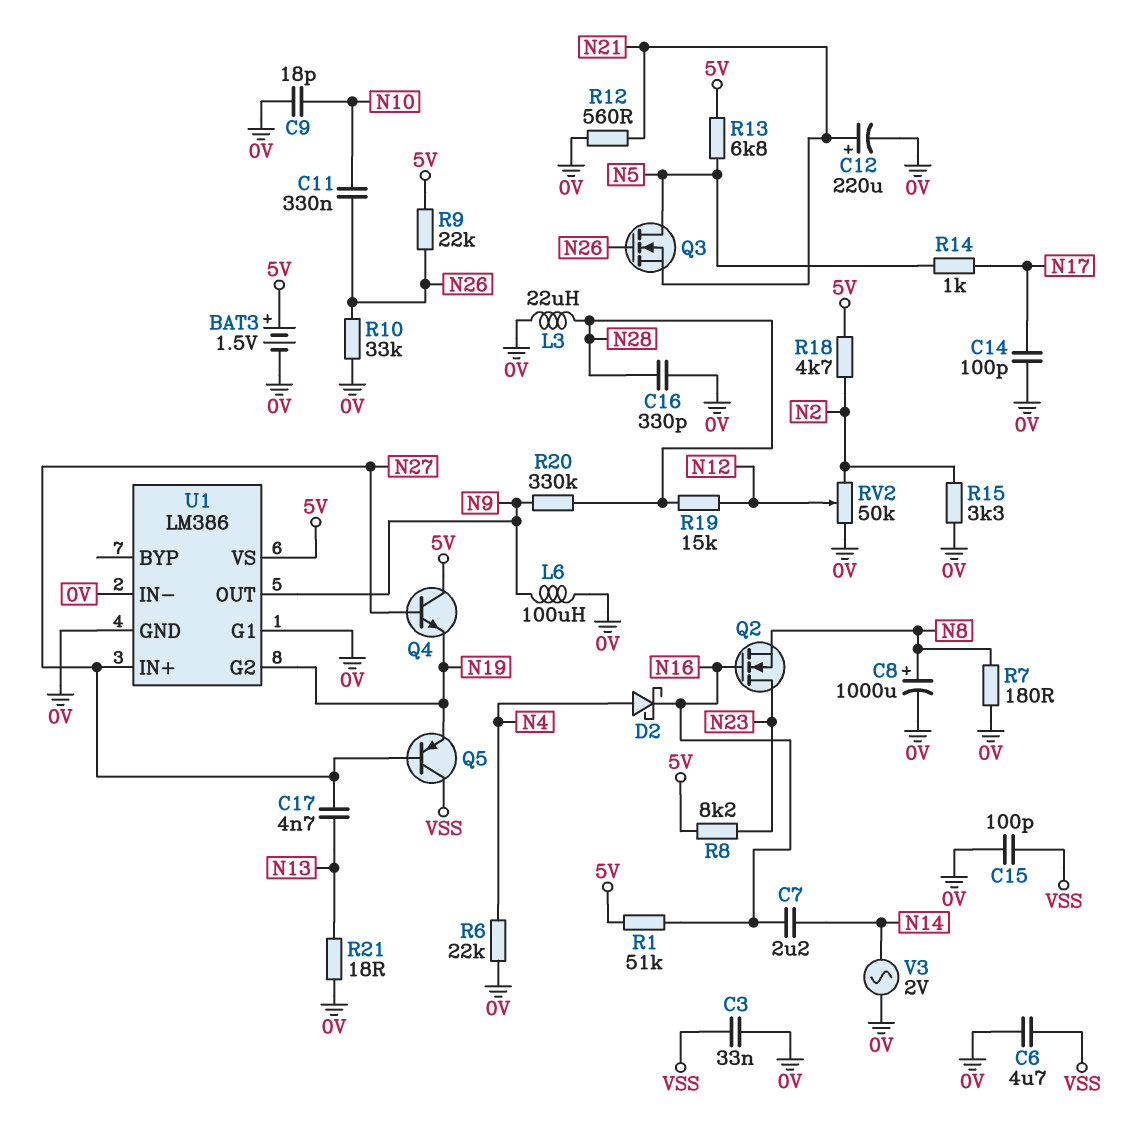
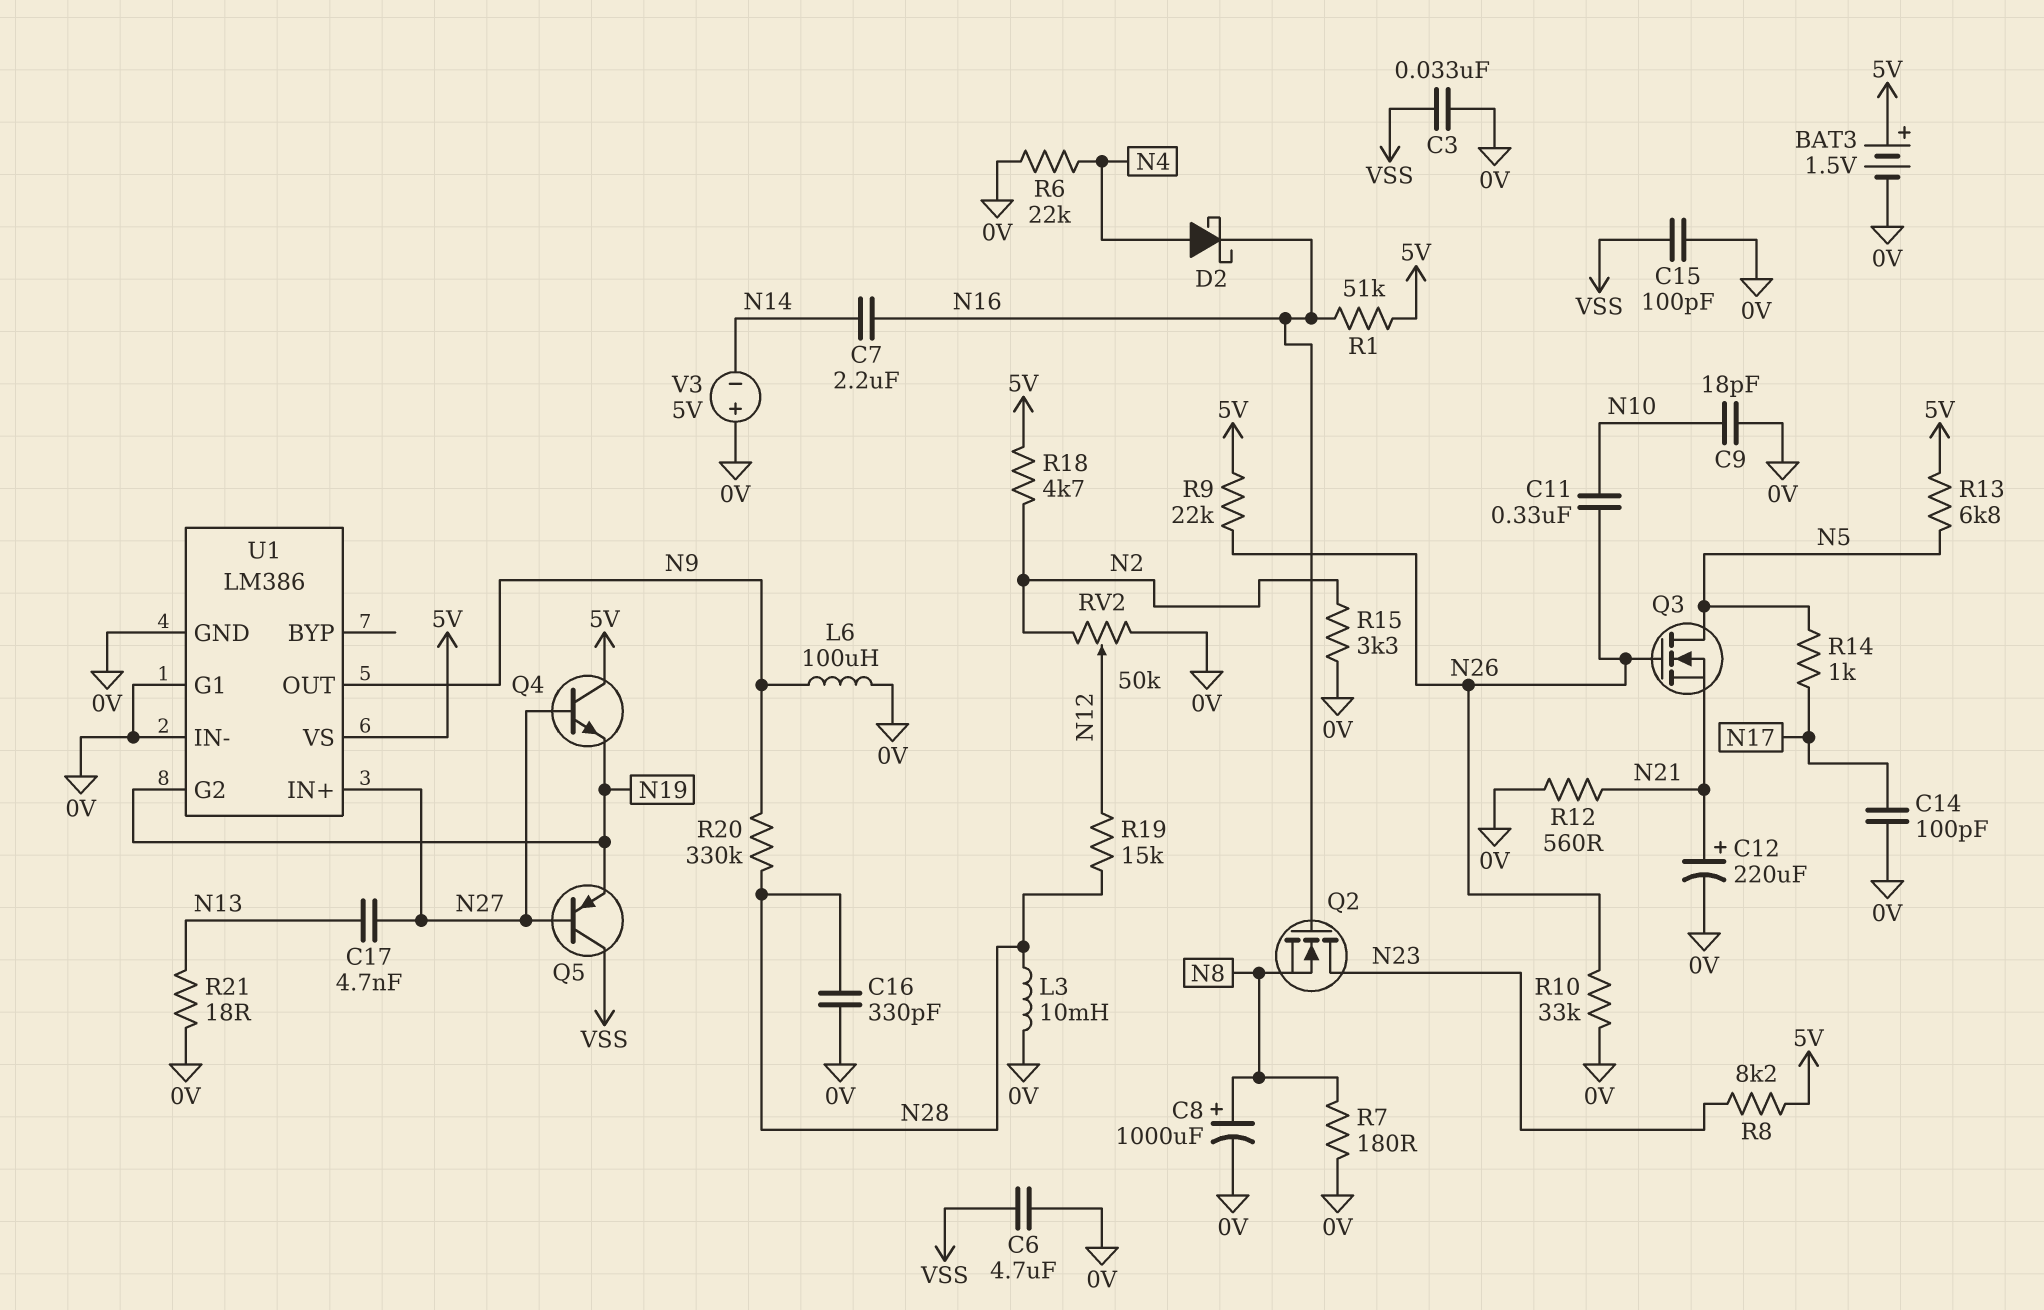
L3: 22uH (0V, N28) -> 10mH (0V, N28)
V3: AC 2V (0V, N14) -> 5V (plus 0V, minus N14)

